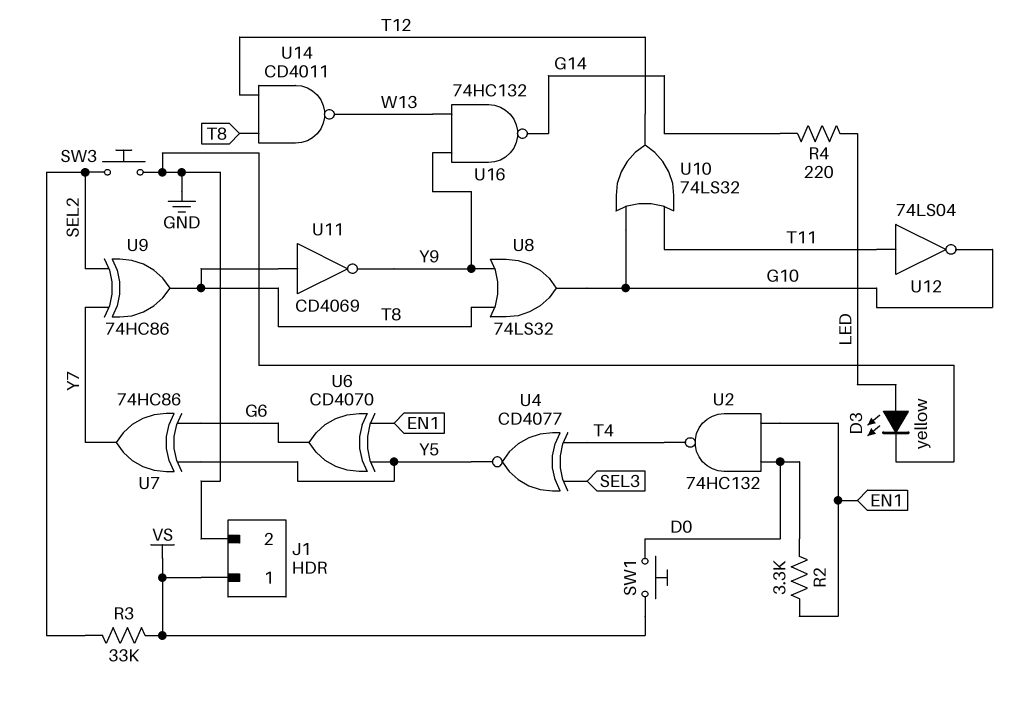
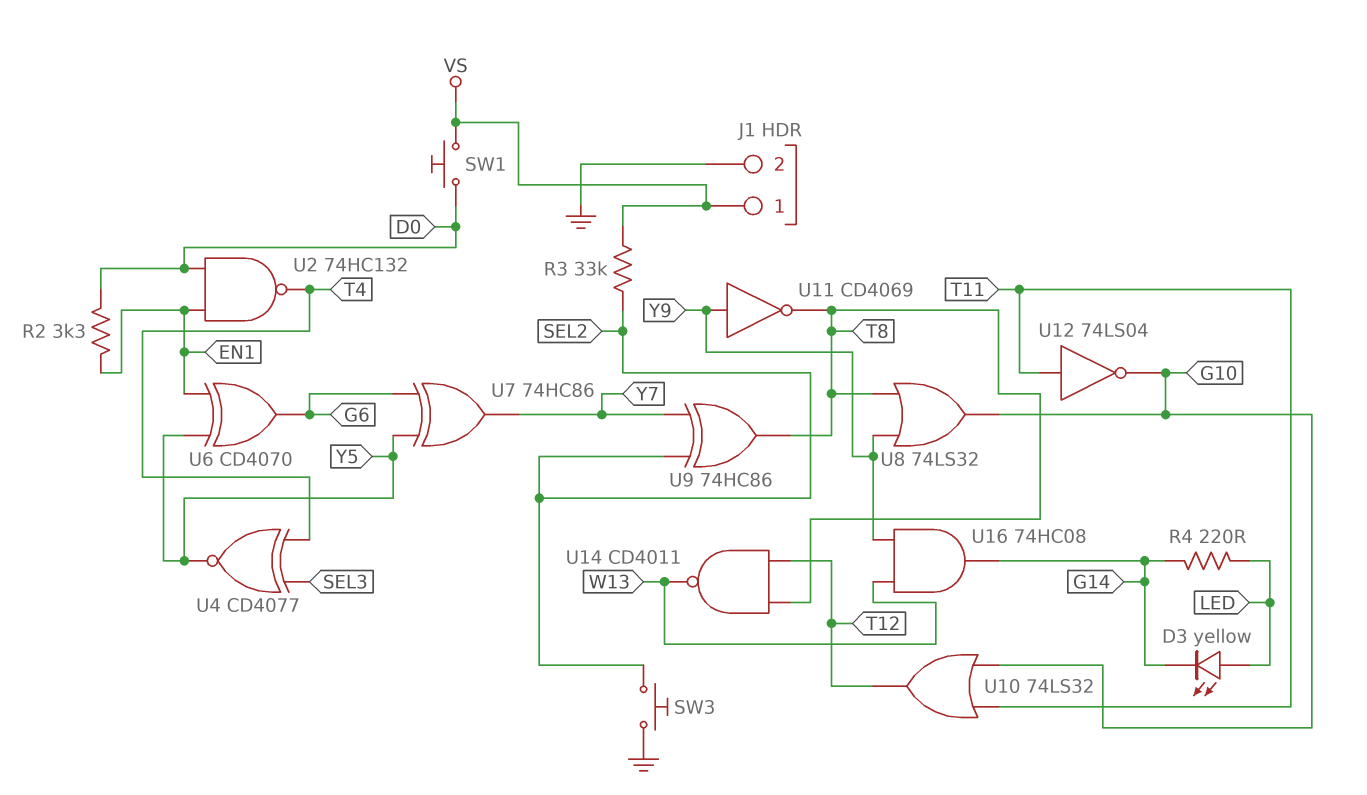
D3: LED yellow (A LED, K GND) -> LED yellow (A LED, K G14)
U11: NOT CD4069 (in T8, out Y9) -> NOT CD4069 (in Y9, out T8)
U16: NAND 74HC132 (in W13, in Y9, out G14) -> AND 74HC08 (in W13, in Y9, out G14)

